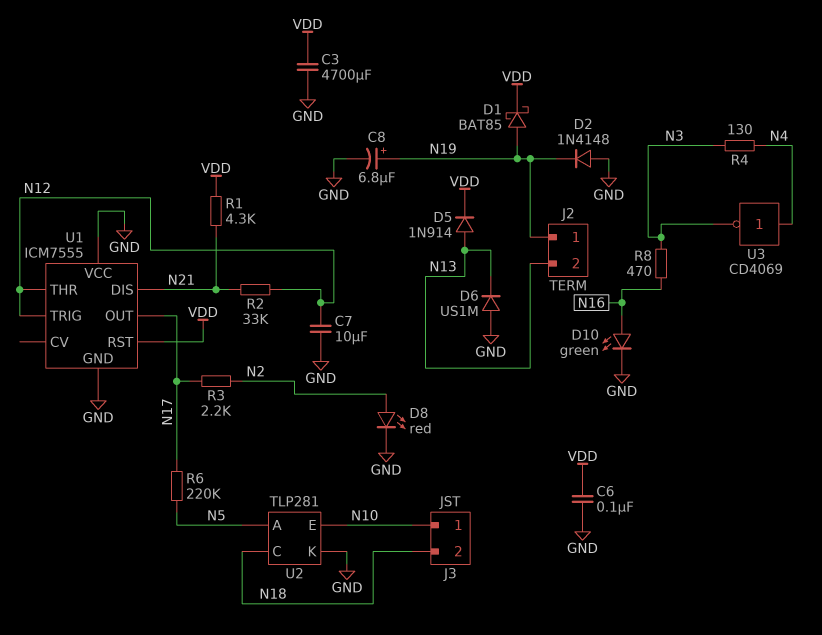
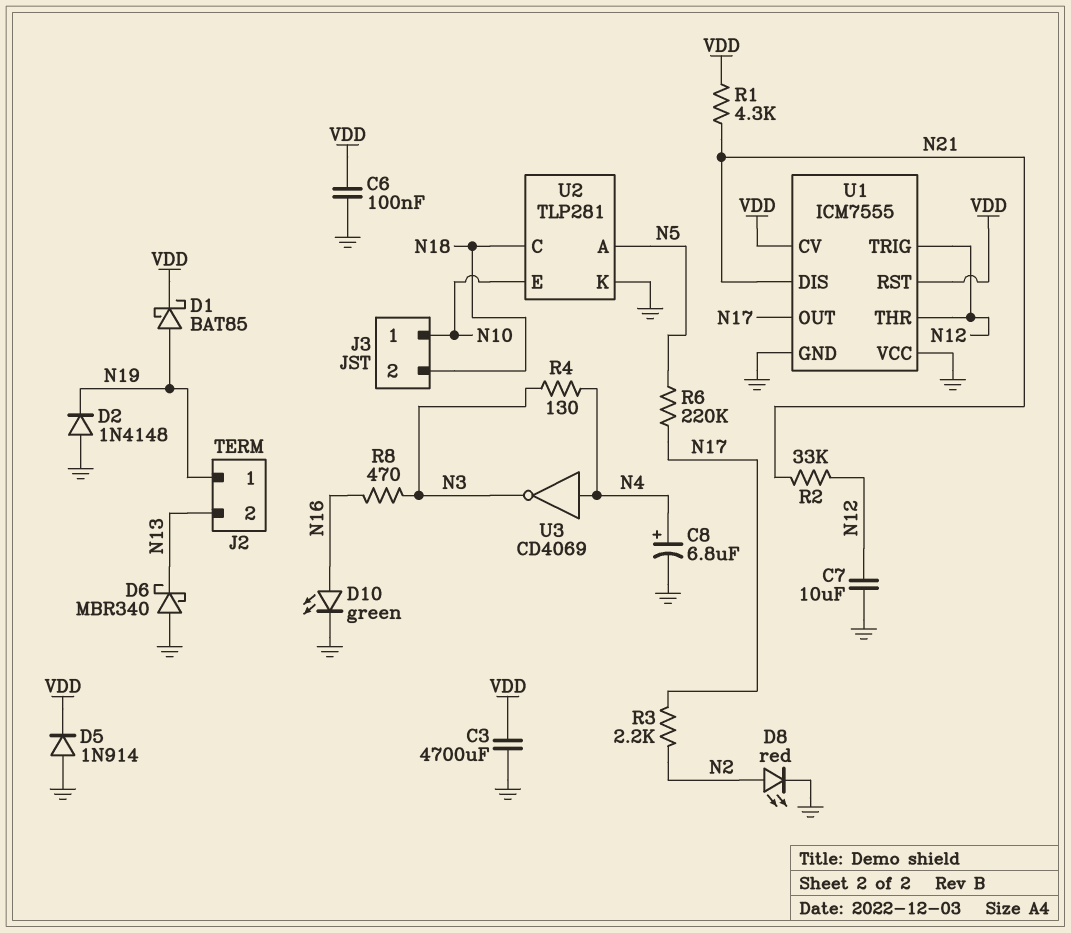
C8: 6.8uF (plus N19, minus GND) -> 6.8uF (plus N4, minus GND)
D5: diode 1N914 (A N13, K VDD) -> diode 1N914 (A GND, K VDD)
D6: diode US1M (A GND, K N13) -> schottky MBR340 (A GND, K N13)
U1 pin CV: none -> VDD

